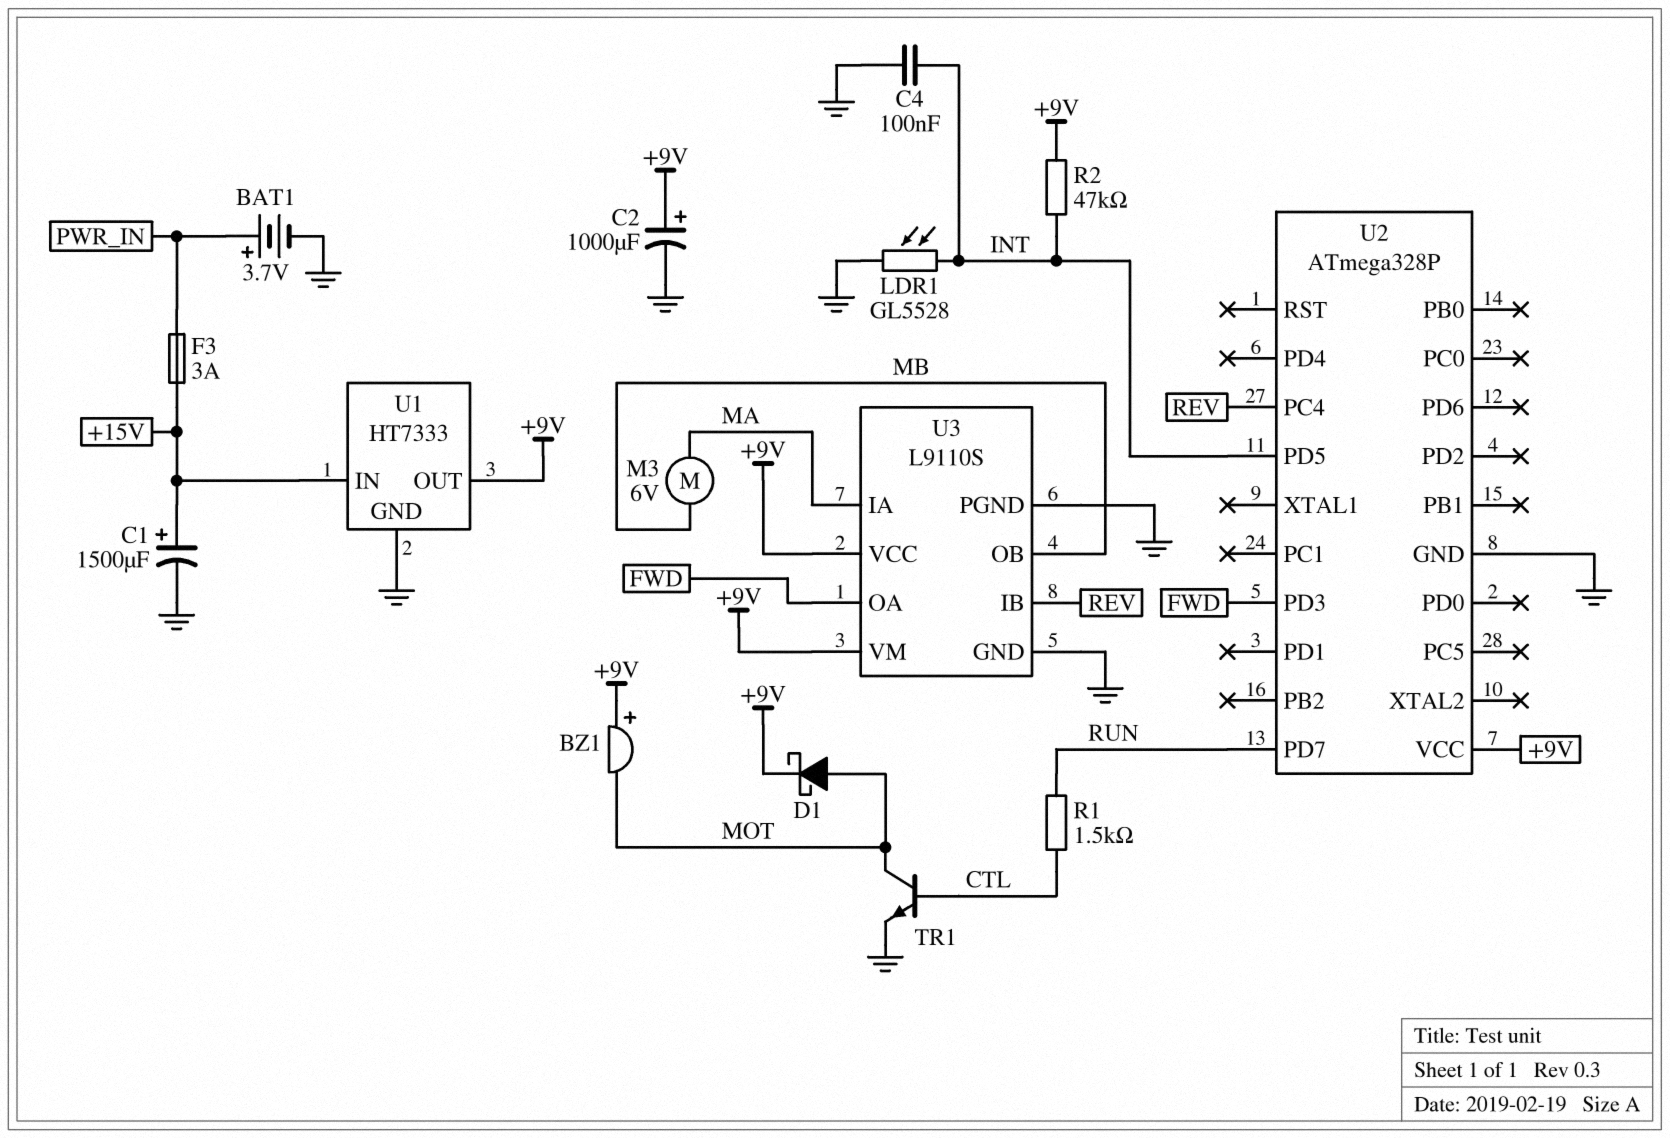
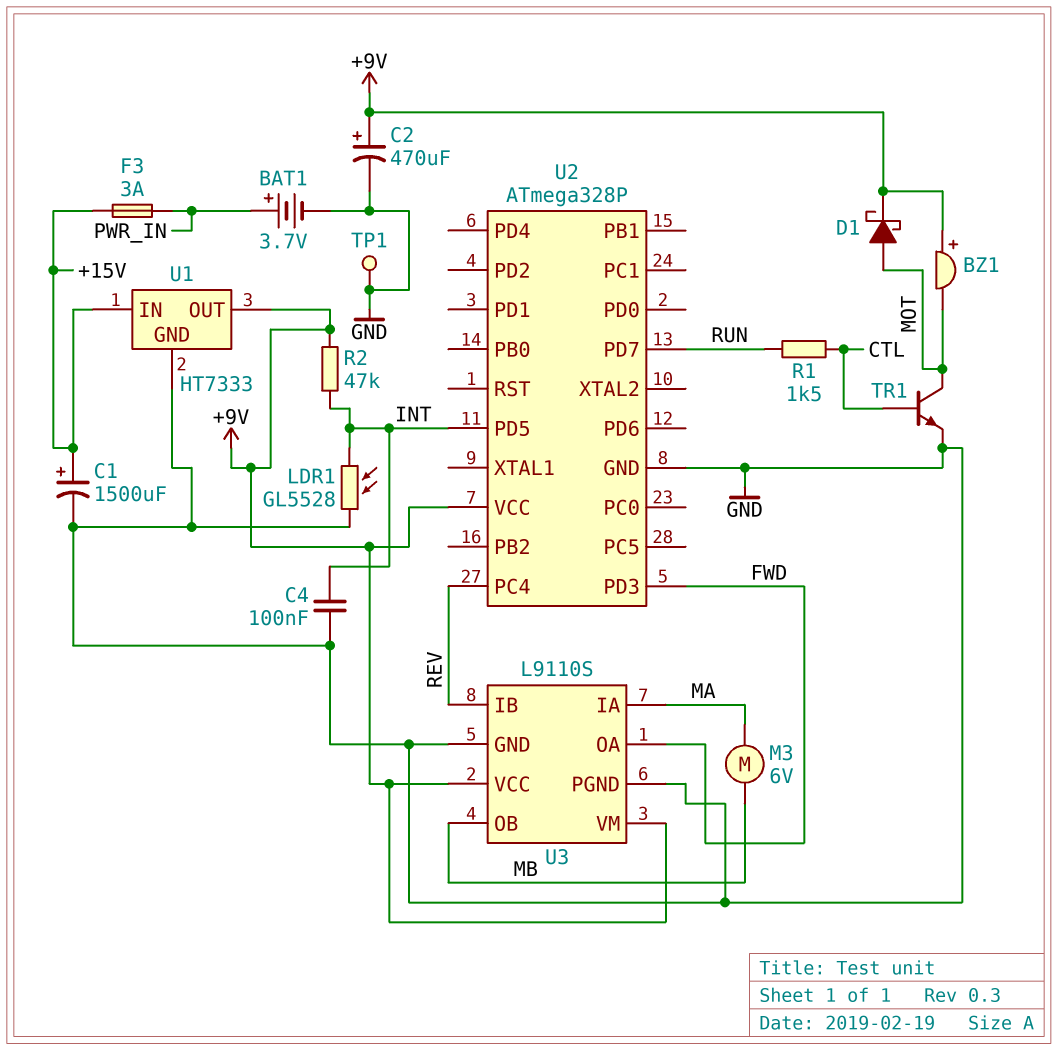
C2: 1000uF (plus +9V, minus GND) -> 470uF (plus +9V, minus GND)
TP1: none -> test point (GND)

